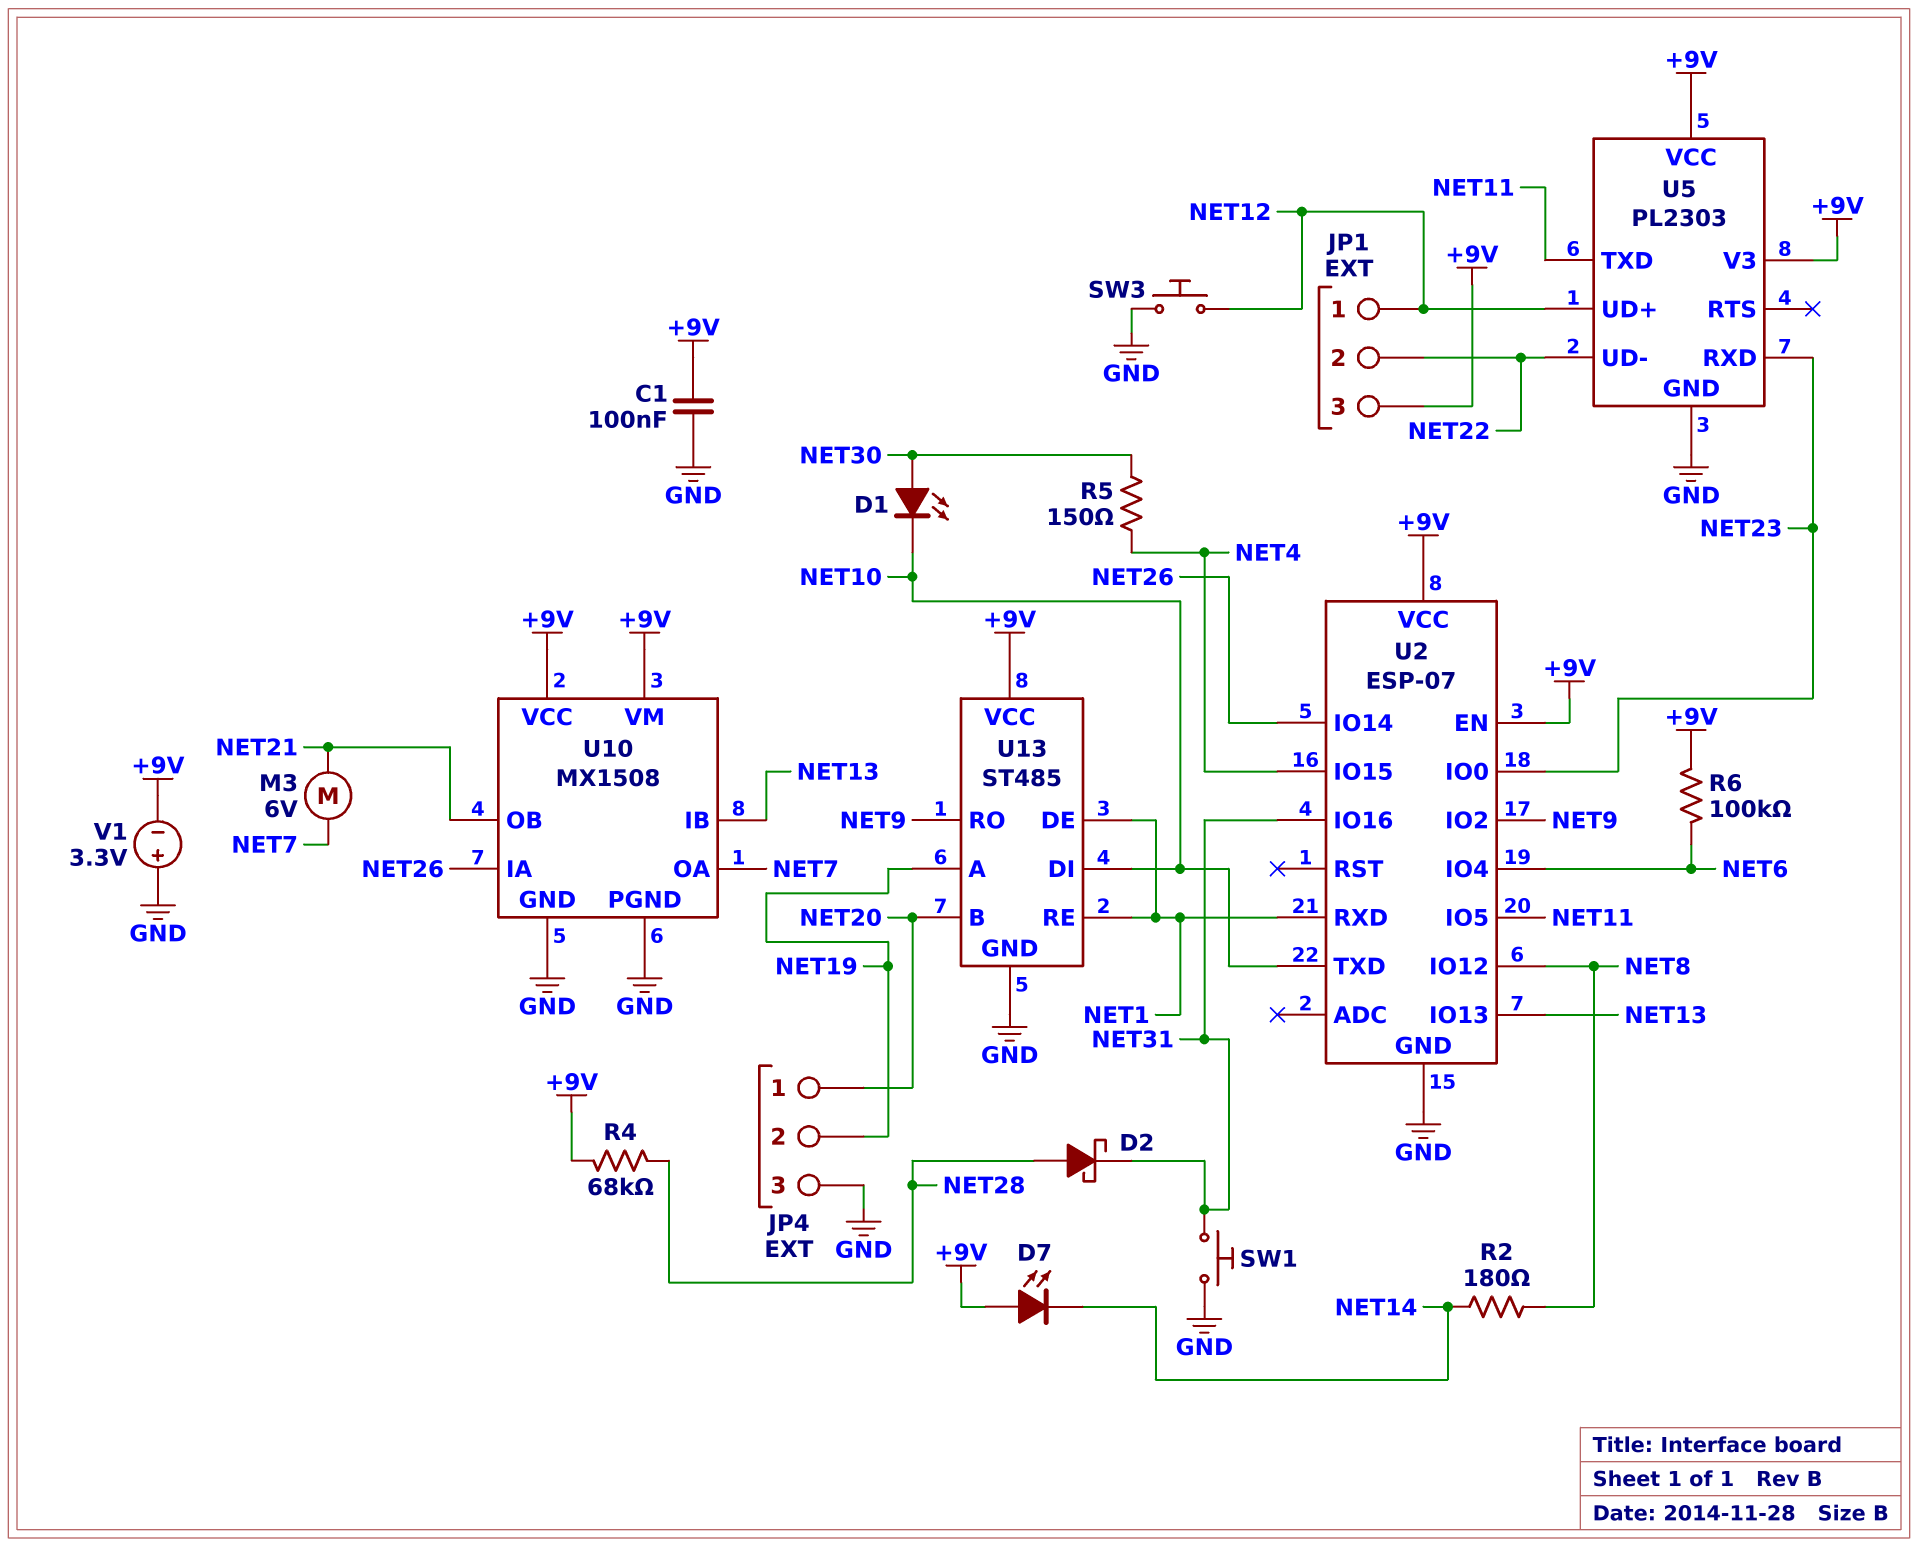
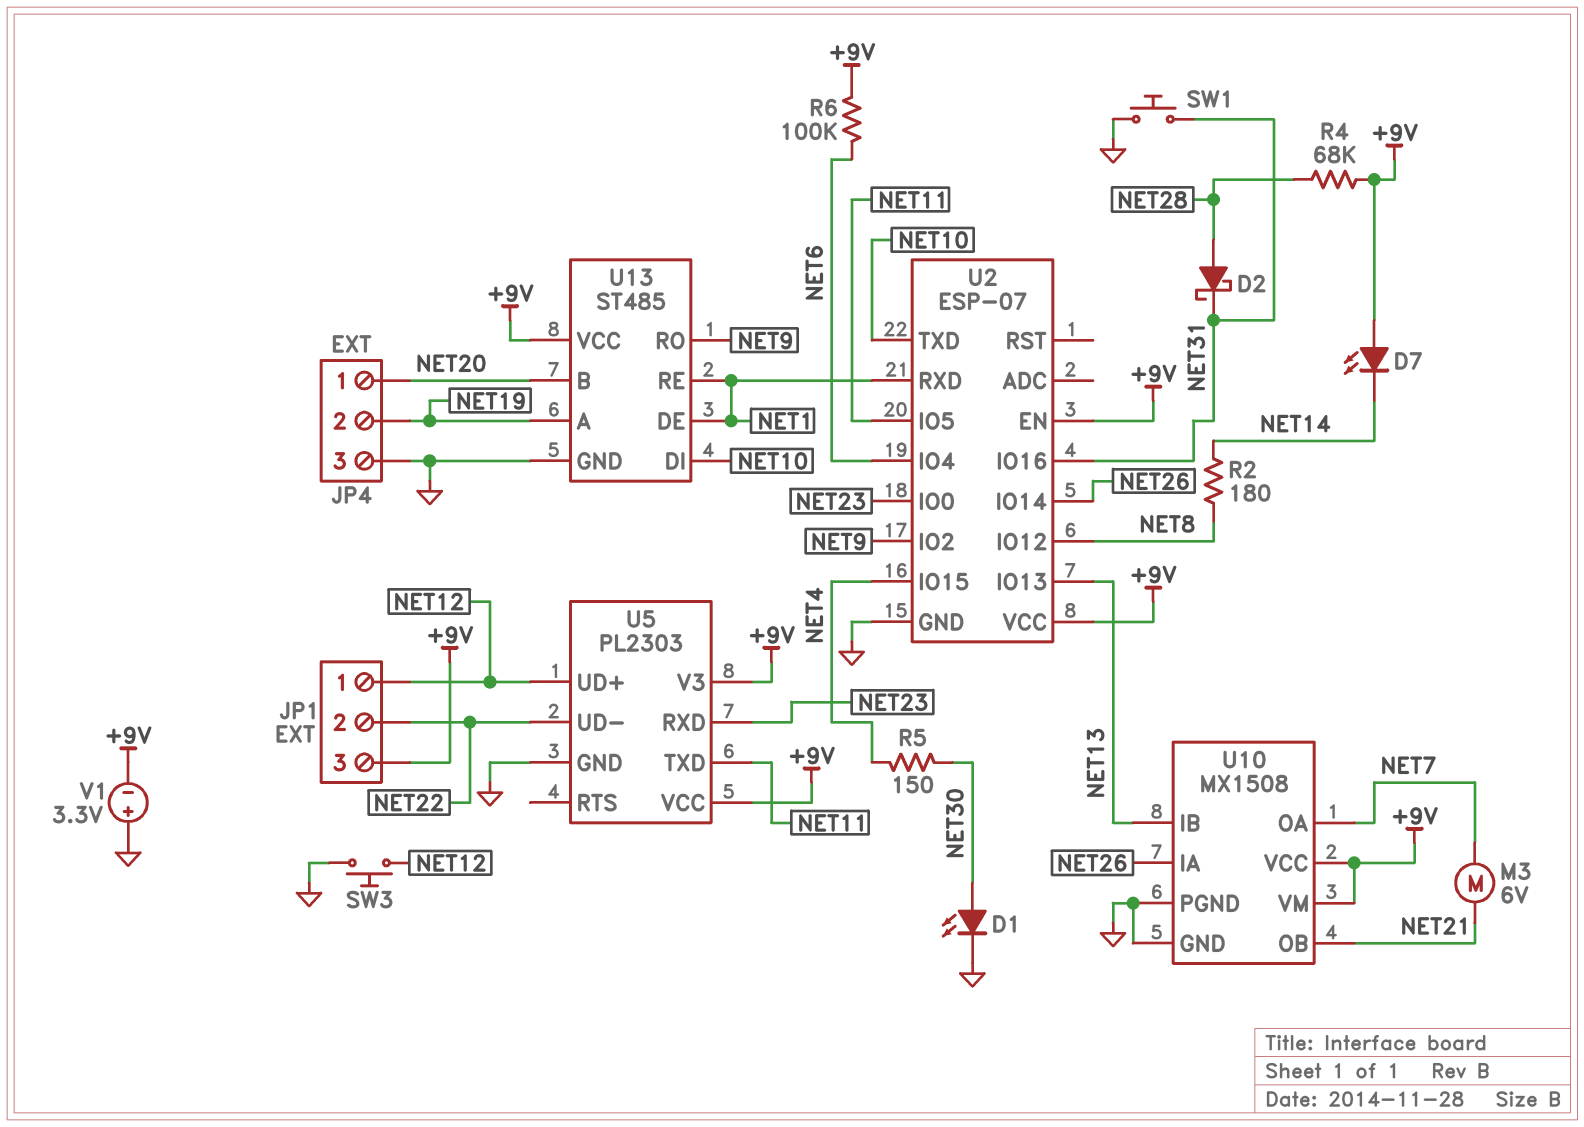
C1: 100nF (+9V, GND) -> none
D1: LED (A NET30, K NET10) -> LED (A NET30, K GND)

